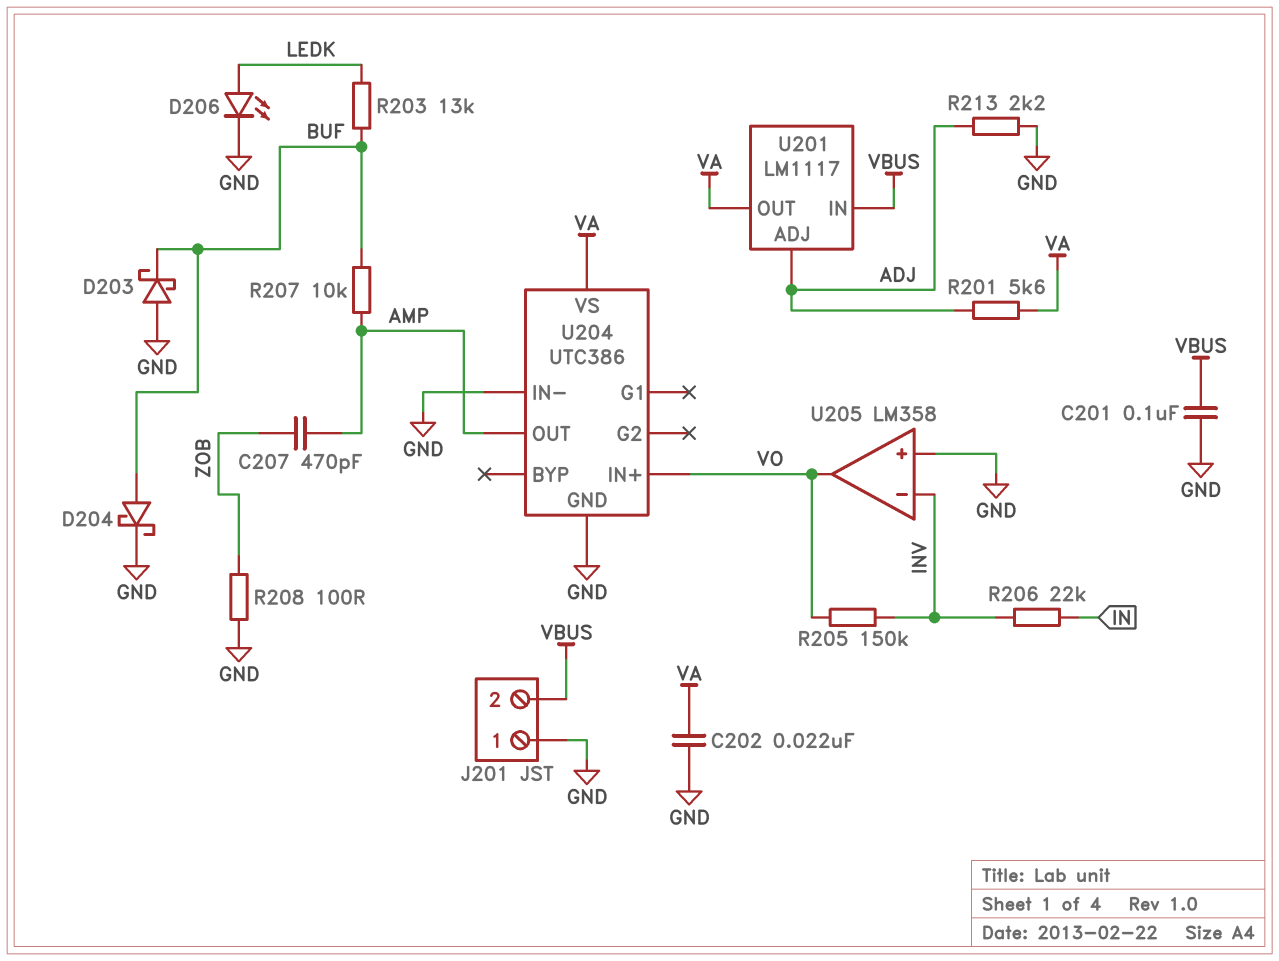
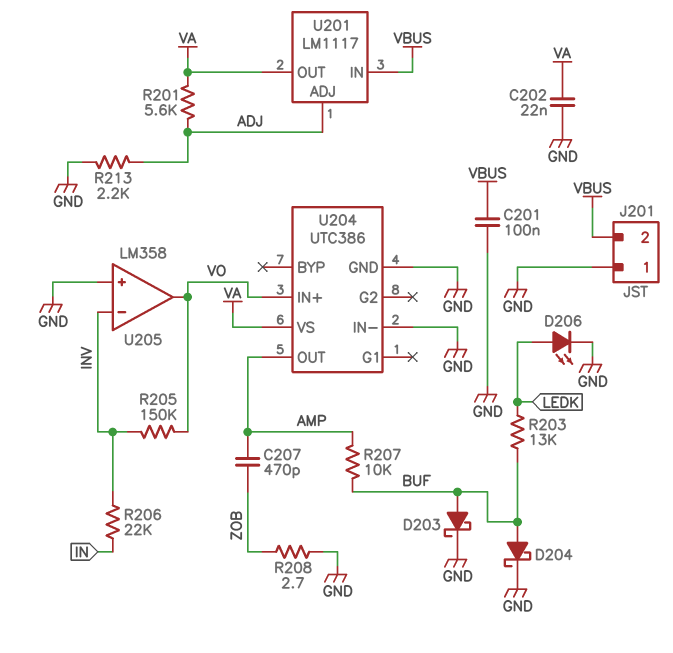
D203: schottky (A GND, K BUF) -> schottky (A BUF, K GND)
R208: 100 (GND, ZOB) -> 2.7 (GND, ZOB)

